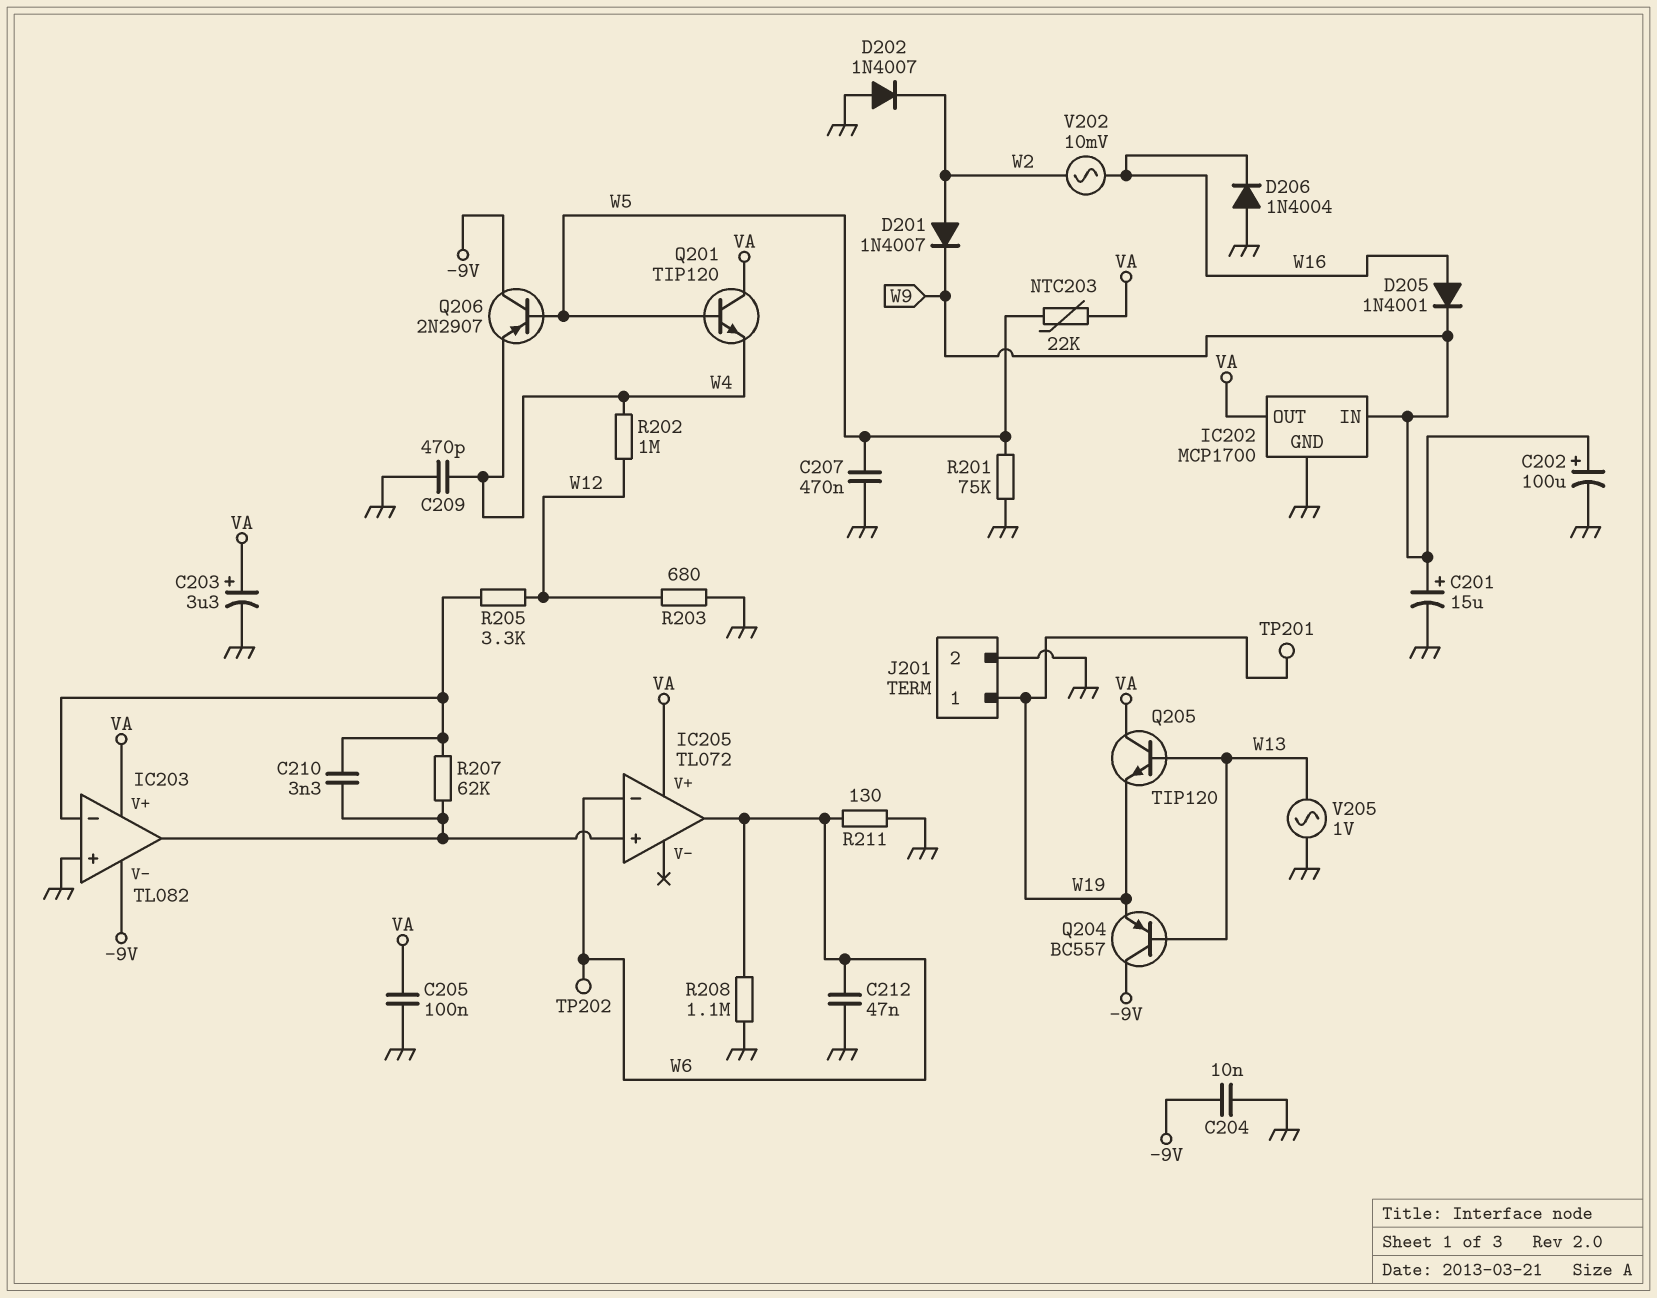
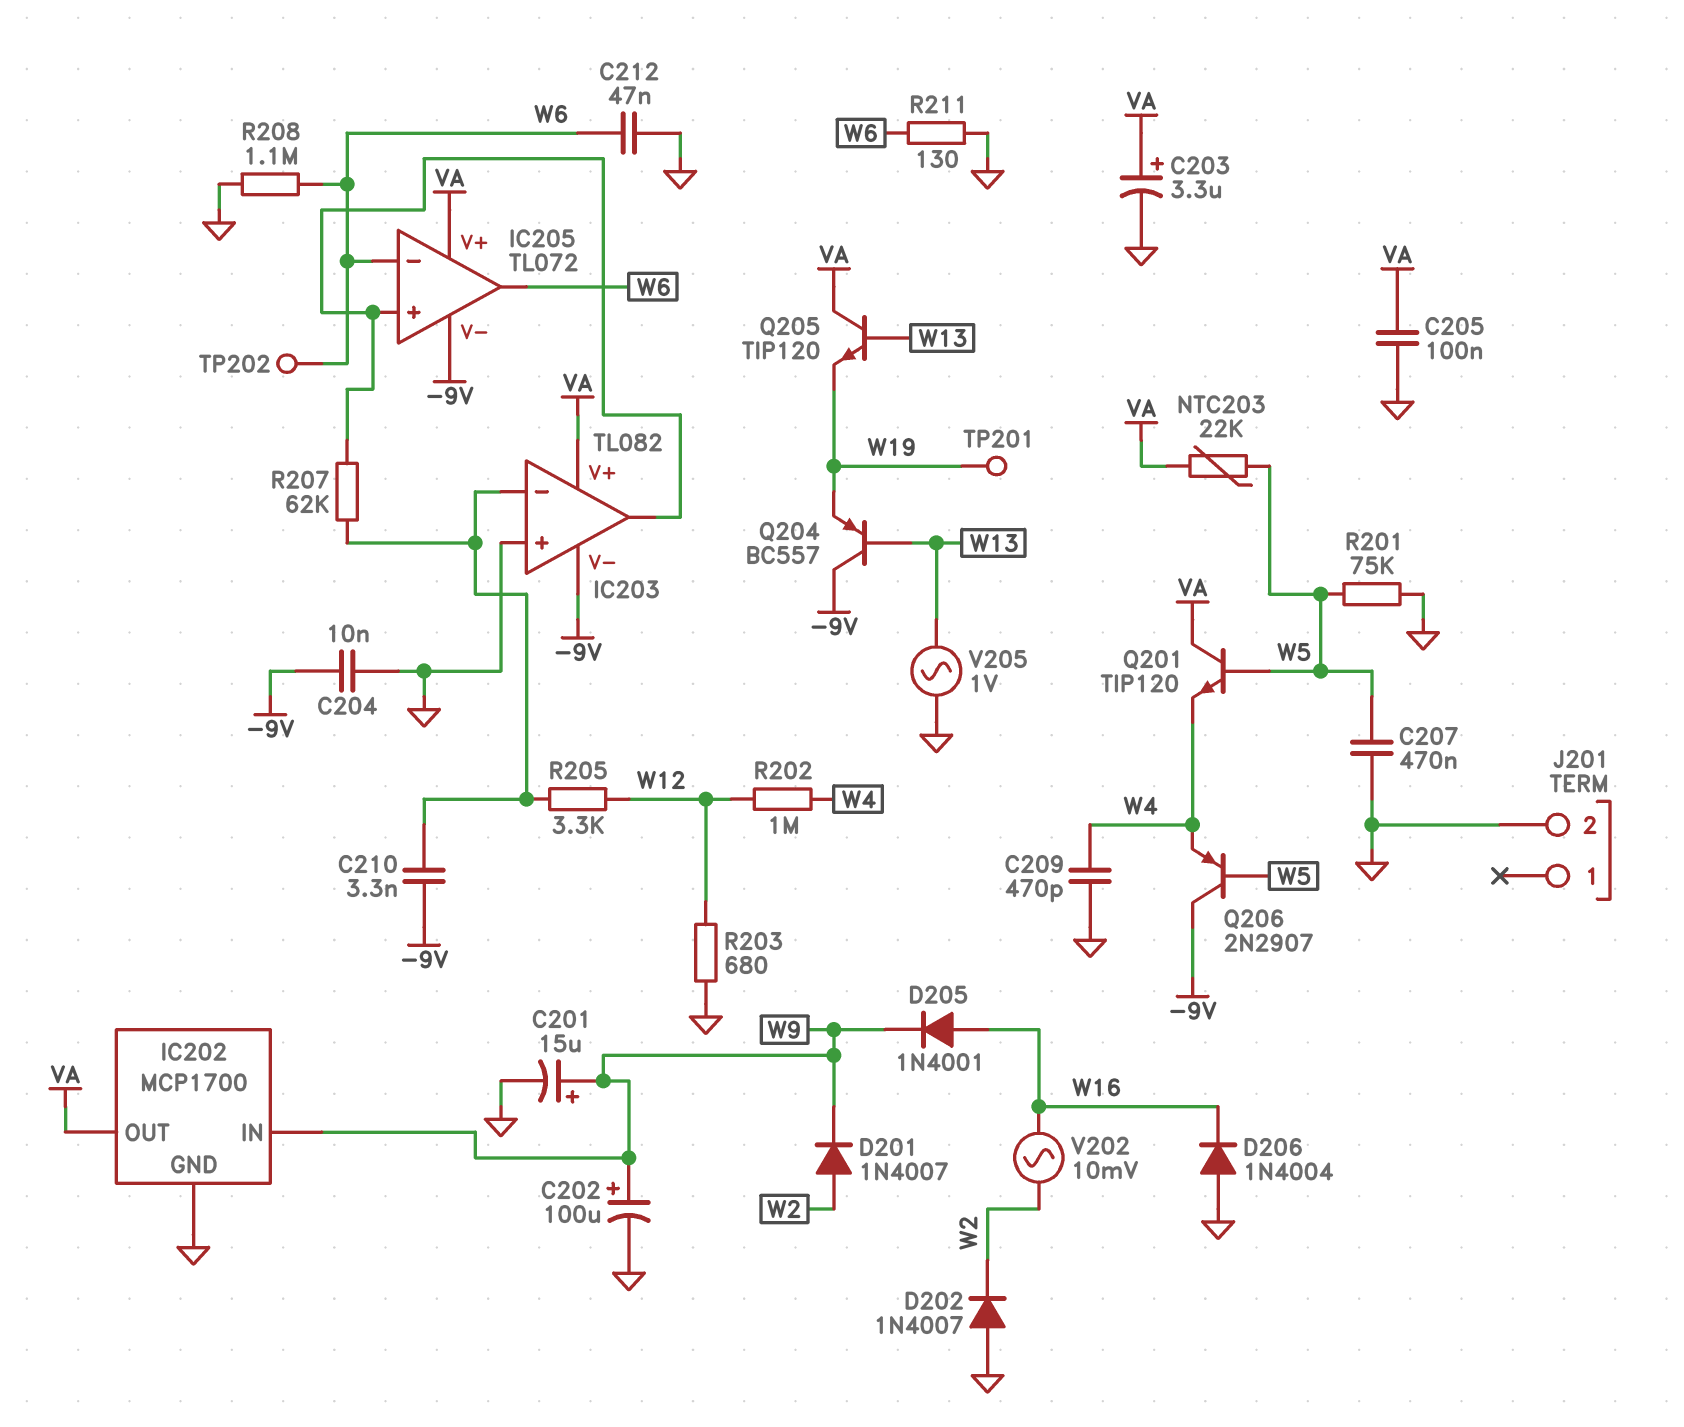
C210: 3.3nF (IC203/in-, IC203/out) -> 3.3nF (-9V, IC203/in-)
IC205 pin V-: none -> -9V
J201 pin 1: W19 -> none

